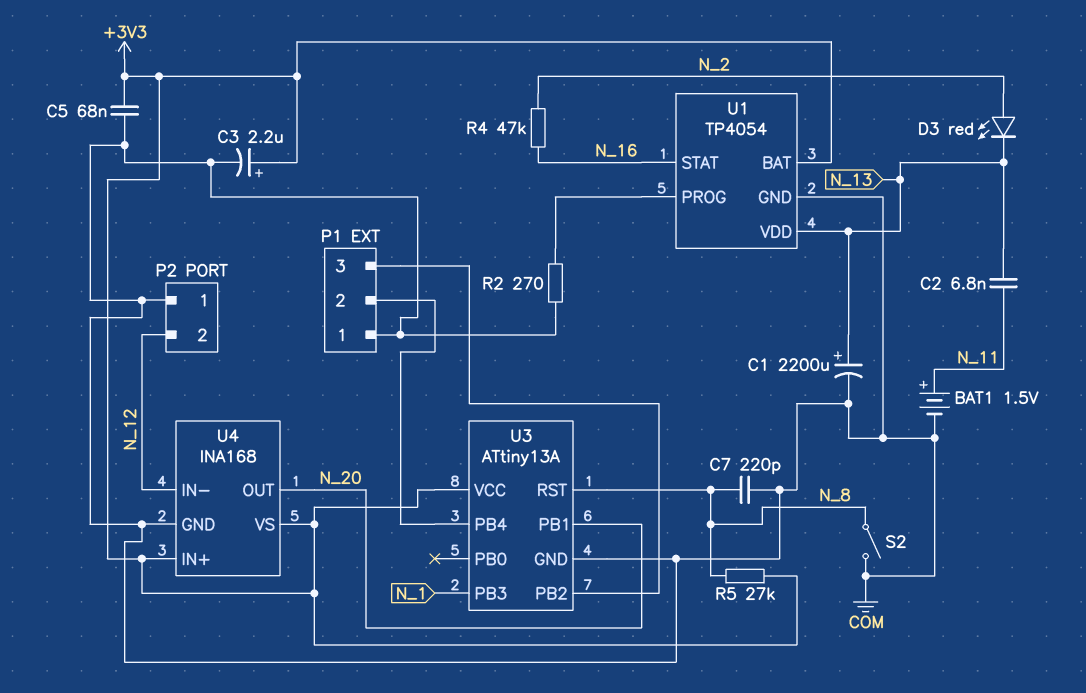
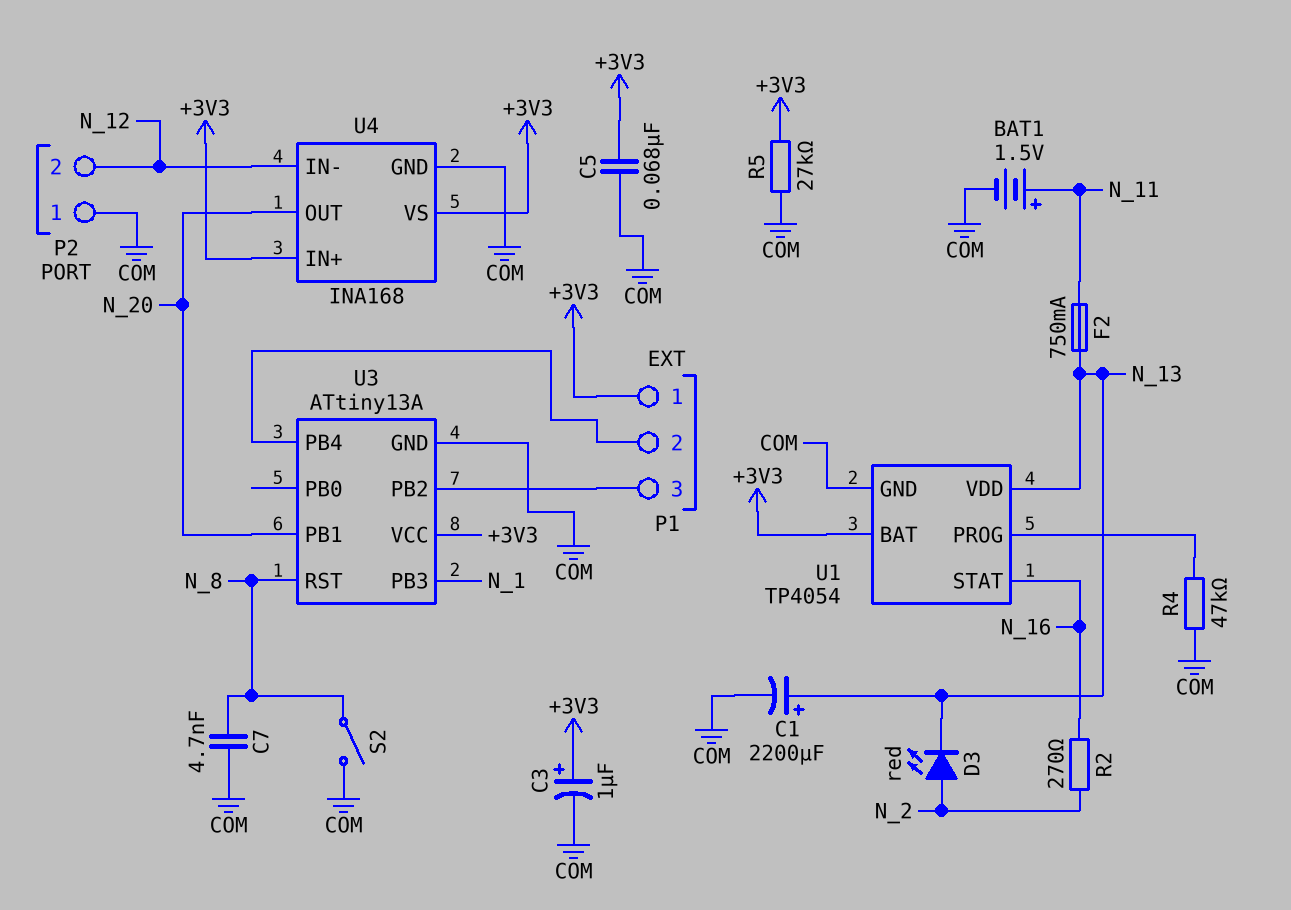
C2: 6.8nF (N_11, N_13) -> none
C3: 2.2uF (plus +3V3, minus COM) -> 1uF (plus +3V3, minus COM)
C7: 220pF (COM, N_8) -> 4.7nF (COM, N_8)
F2: none -> 750mA (N_11, N_13)
P1 pin 1: COM -> +3V3
R2: 270 (COM, U1/PROG) -> 270 (N_2, N_16)
R4: 47k (N_2, N_16) -> 47k (COM, U1/PROG)
R5: 27k (+3V3, N_8) -> 27k (+3V3, COM)

